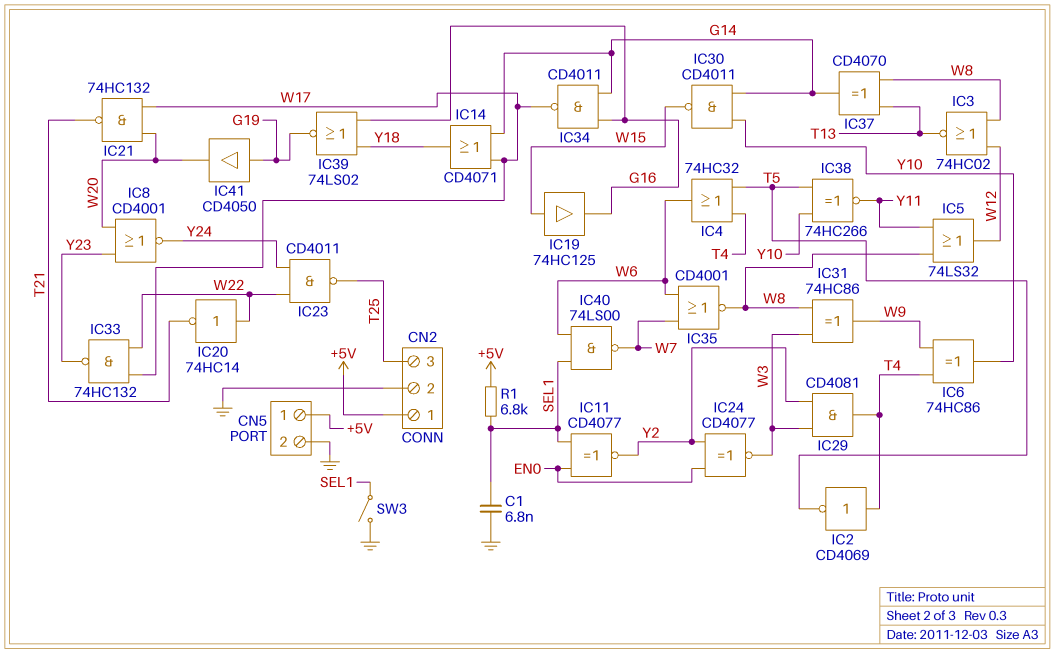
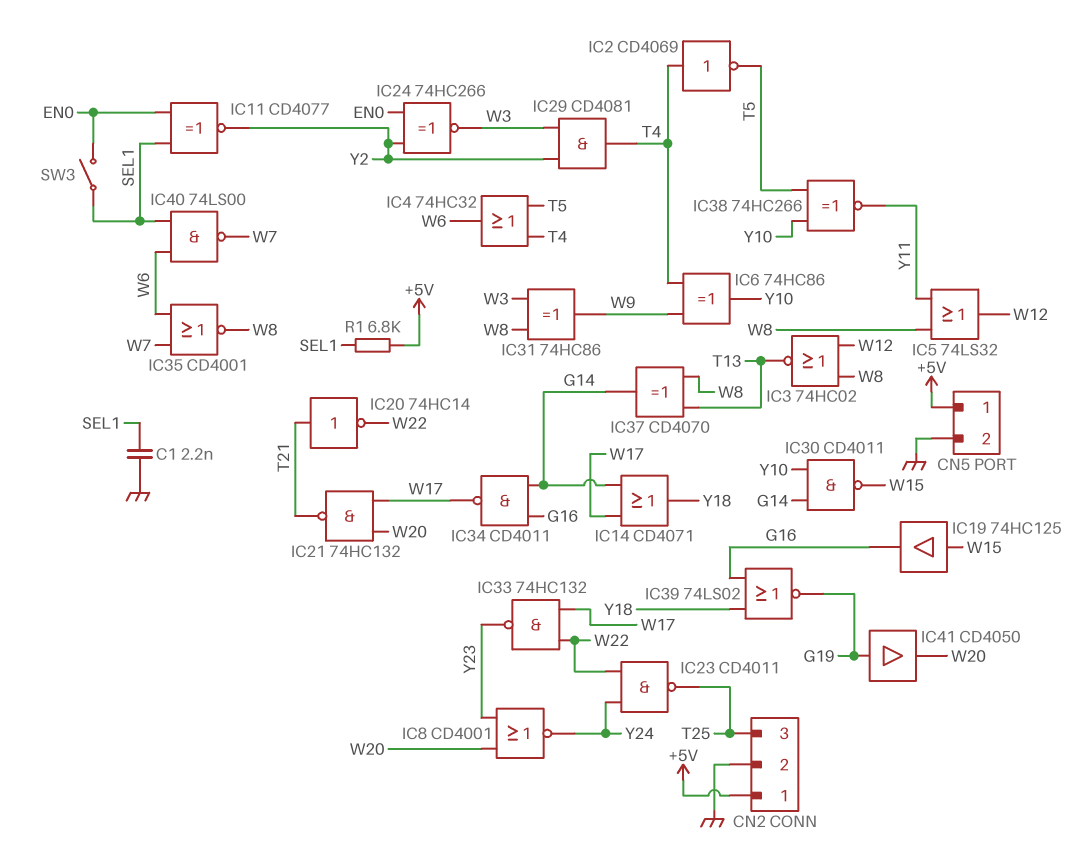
C1: 6.8nF (GND, SEL1) -> 2.2nF (GND, SEL1)
IC20: NOT 74HC14 (in W22, out T21) -> NOT 74HC14 (in T21, out W22)
IC24: XNOR CD4077 (in EN0, in Y2, out W3) -> XNOR 74HC266 (in EN0, in Y2, out W3)
SW3: switch (GND, SEL1) -> switch (EN0, SEL1)

